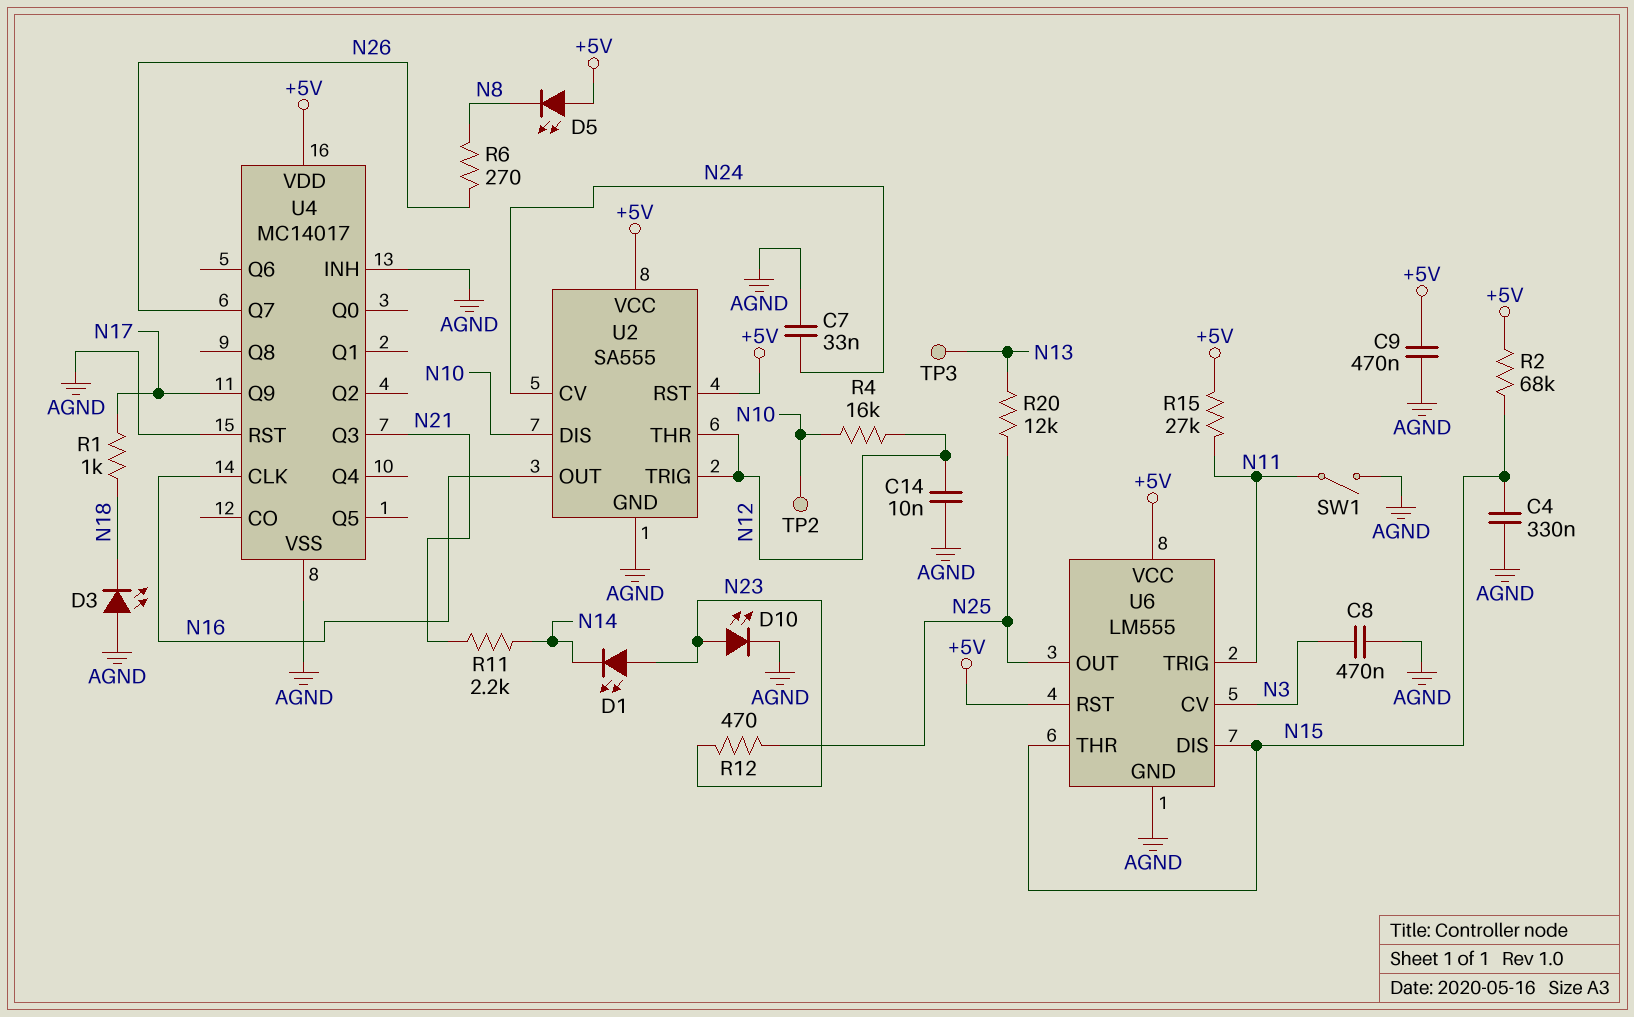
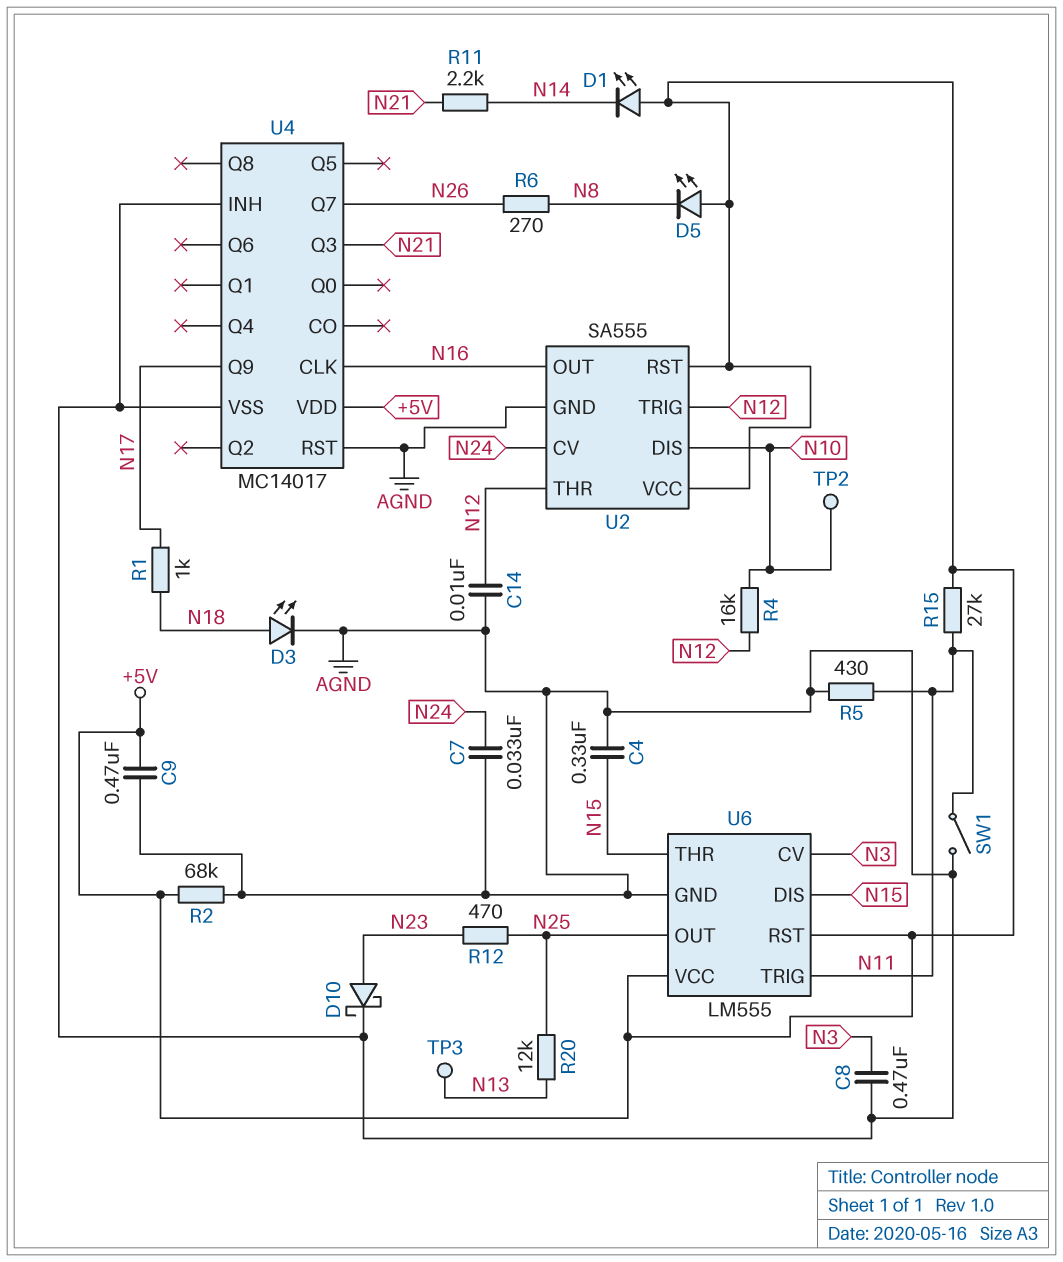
D1: LED (A N23, K N14) -> LED (A +5V, K N14)
D3: LED (A AGND, K N18) -> LED (A N18, K AGND)
D10: LED (A N23, K AGND) -> schottky (A N23, K AGND)
R2: 68k (+5V, N15) -> 68k (+5V, AGND)
R5: none -> 430 (AGND, N11)

